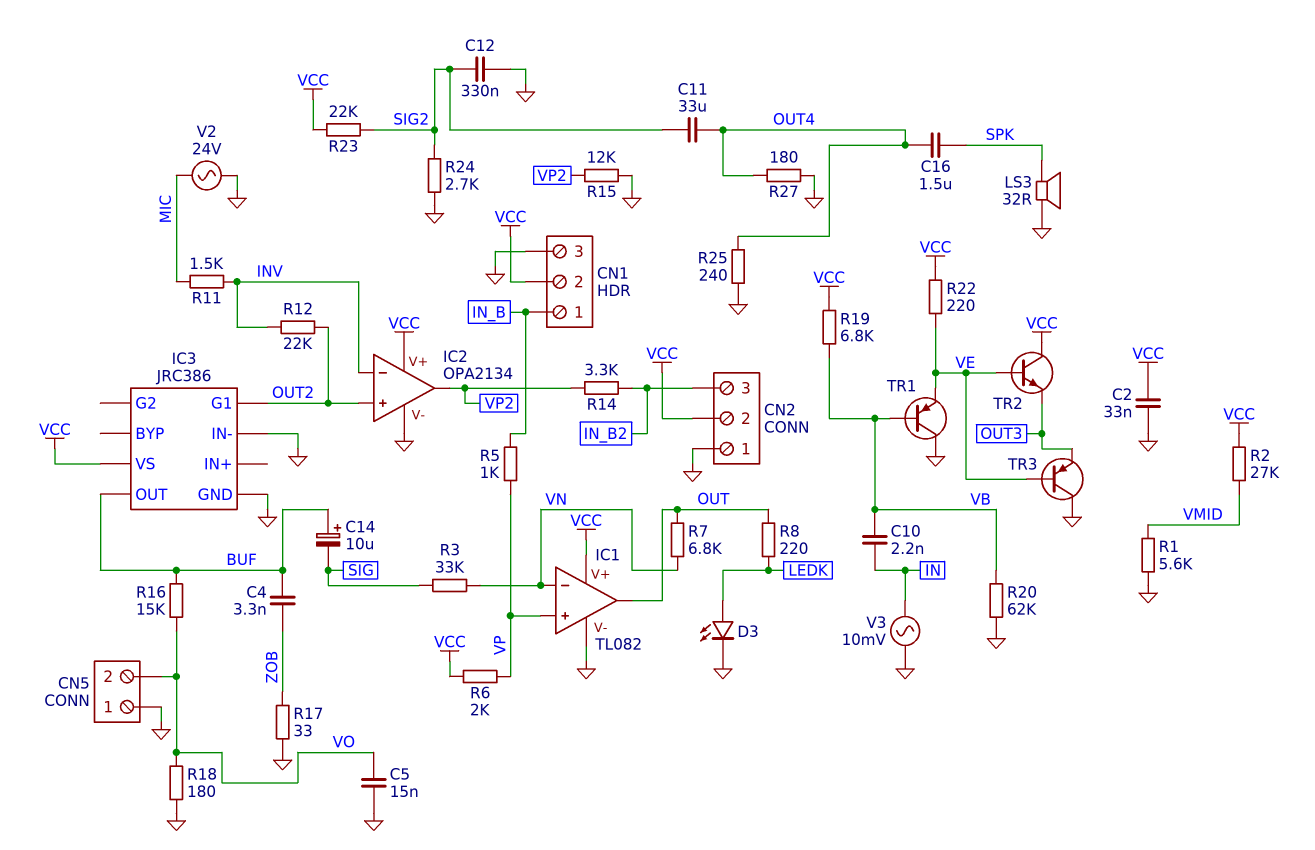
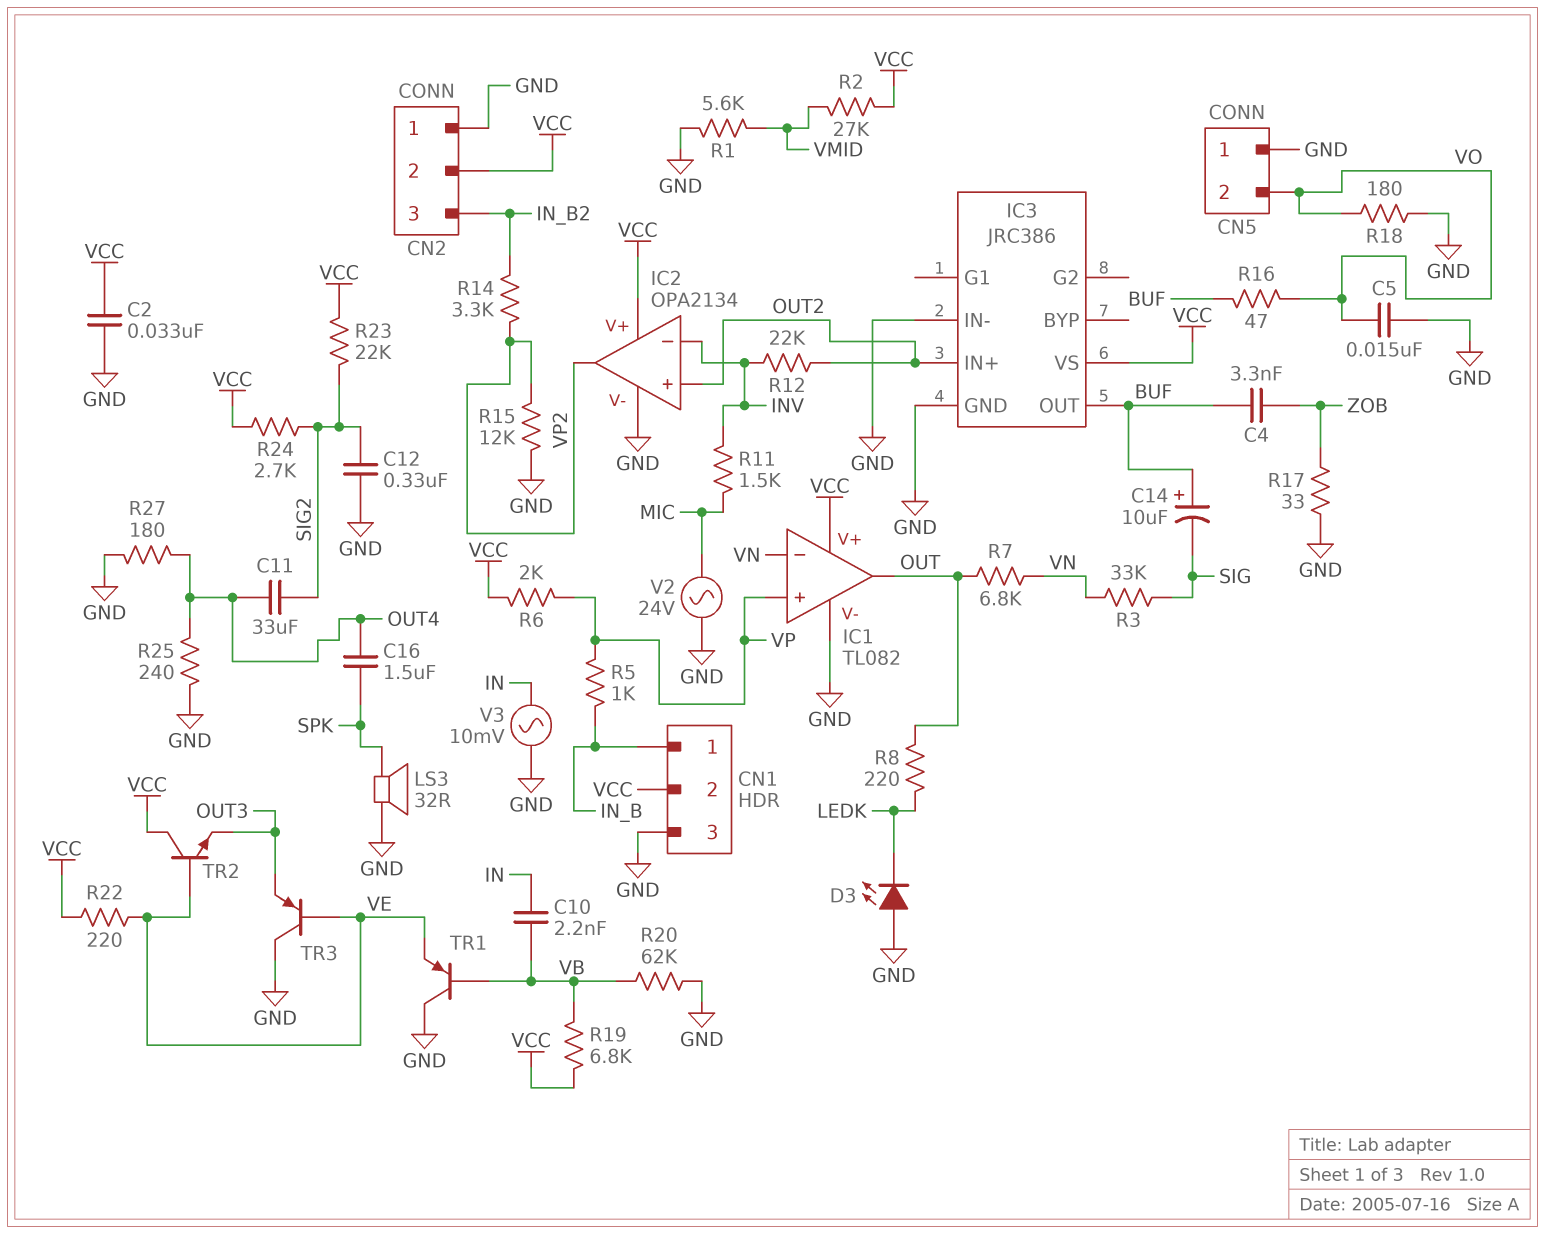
D3: LED (A LEDK, K GND) -> LED (A GND, K LEDK)
IC3 pin G1: OUT2 -> none
IC3 pin IN+: none -> OUT2
R16: 15k (BUF, VO) -> 47 (BUF, VO)
R24: 2.7k (GND, SIG2) -> 2.7k (SIG2, VCC)

